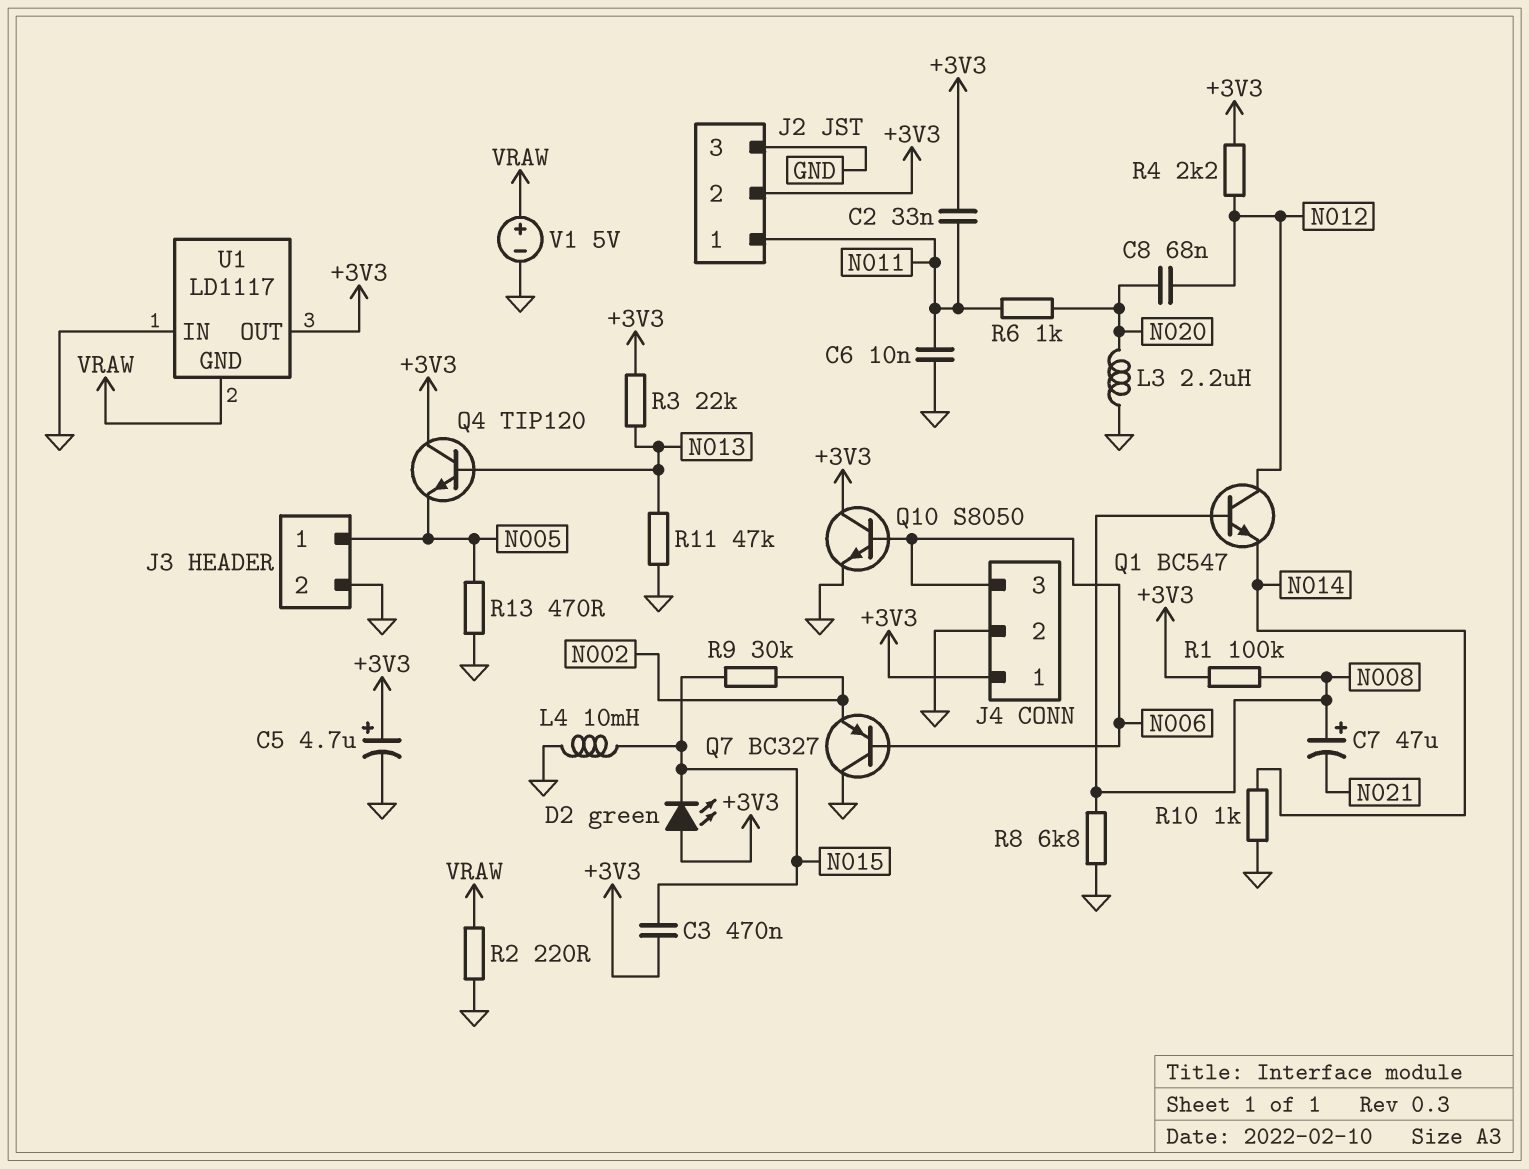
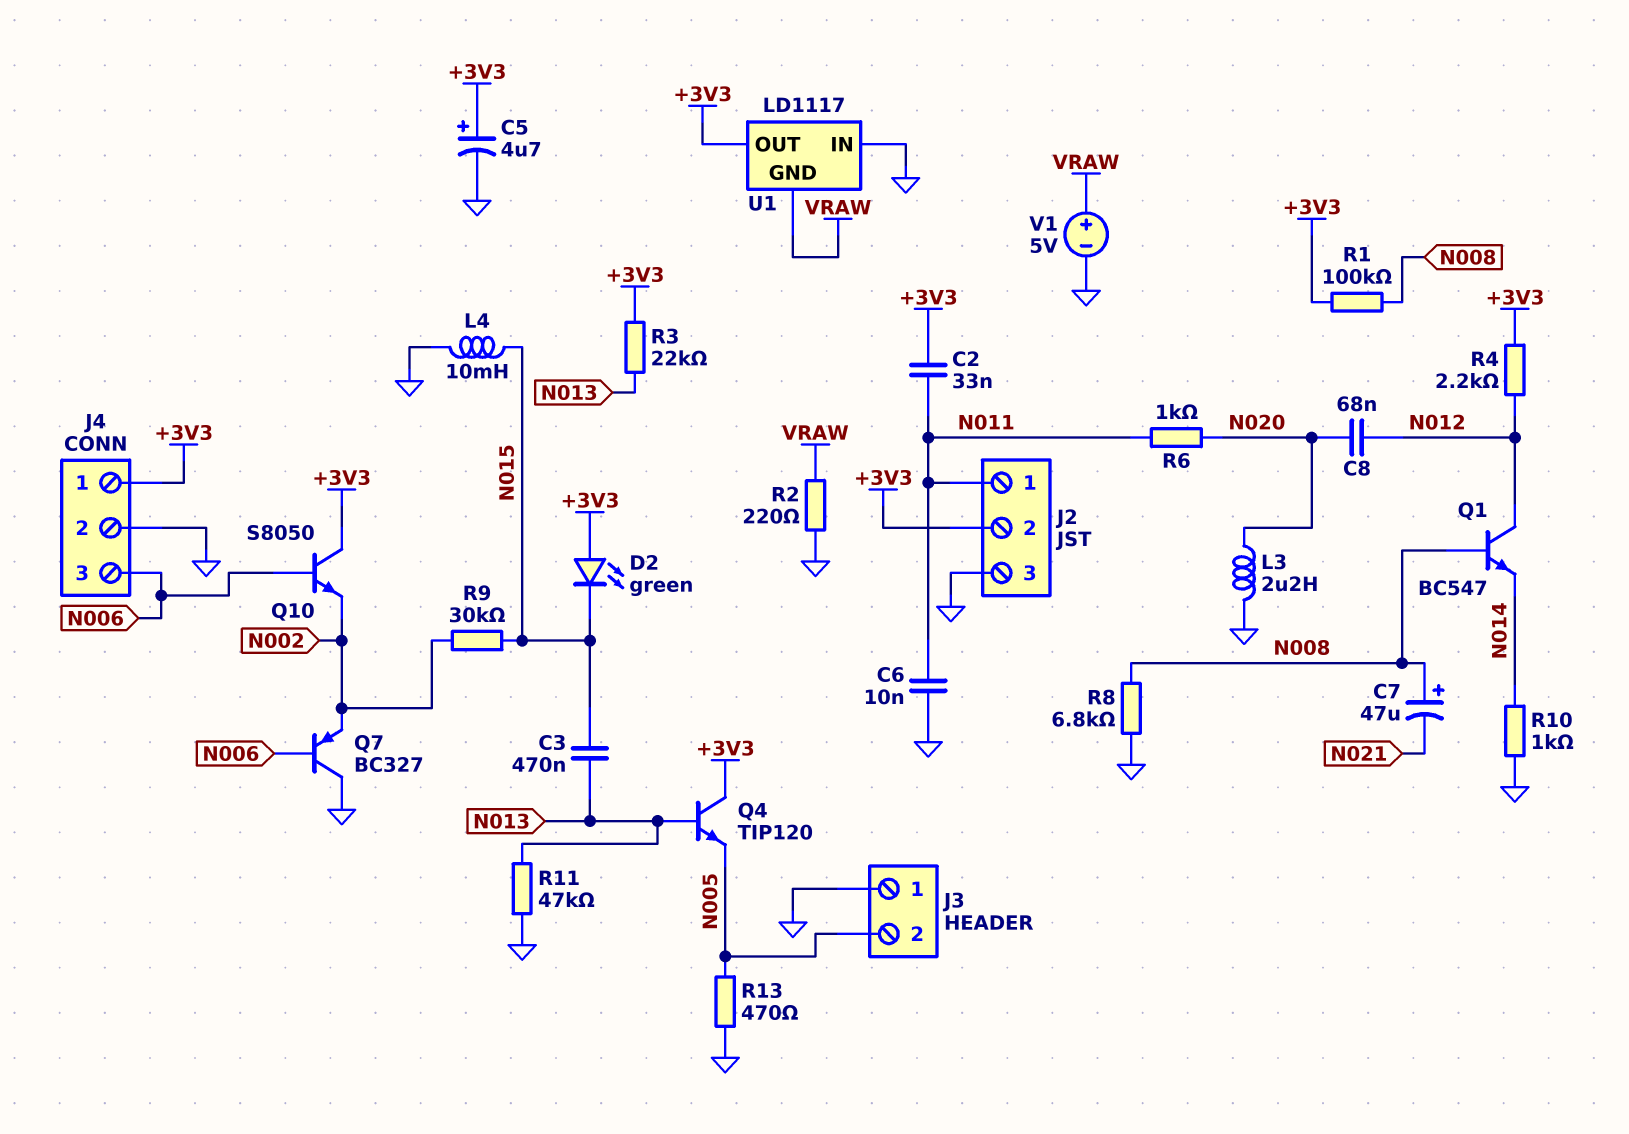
C3: 470nF (+3V3, N015) -> 470nF (N013, N015)
J3 pin 1: N005 -> GND
J3 pin 2: GND -> N005
Q10: NPN S8050 (B N006, C +3V3, E GND) -> NPN S8050 (B N006, C +3V3, E N002)

